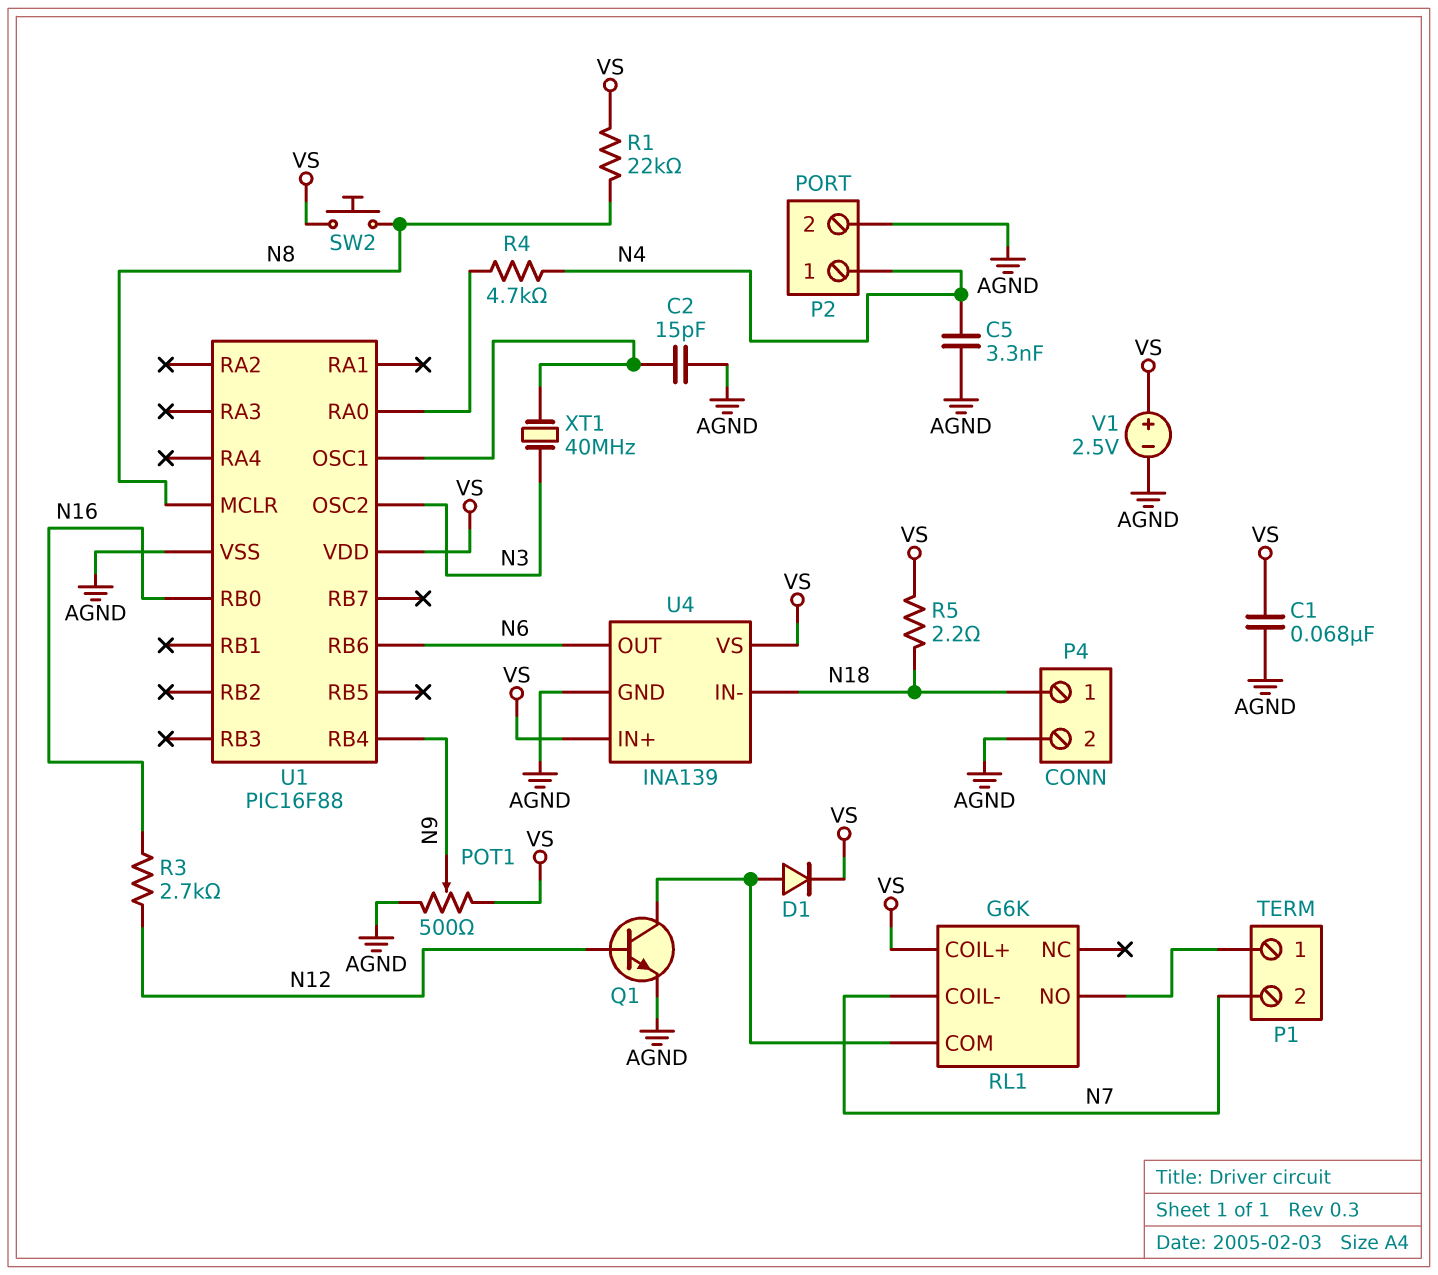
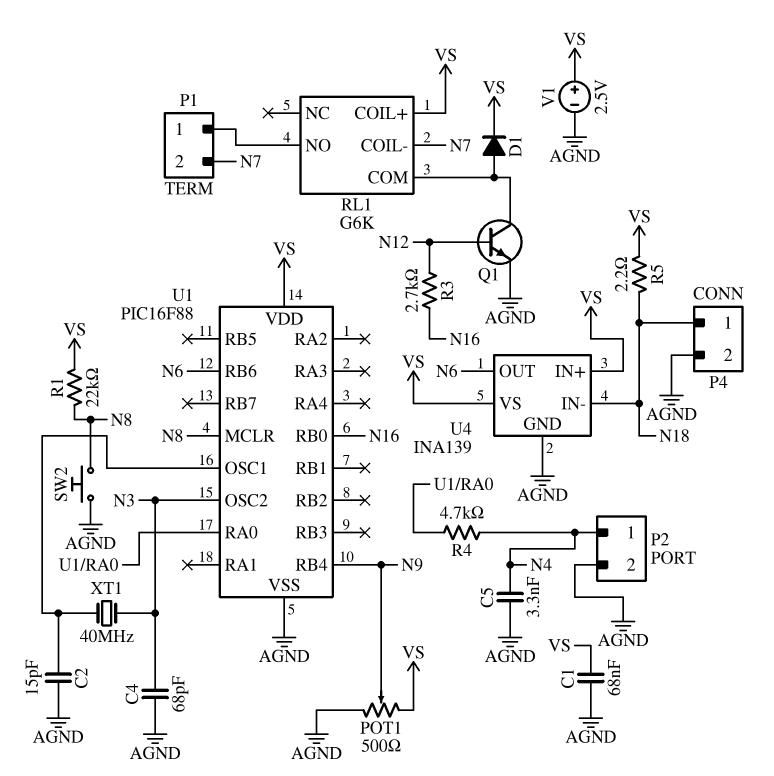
C4: none -> 68pF (AGND, N3)
SW2: button (N8, VS) -> button (AGND, N8)

